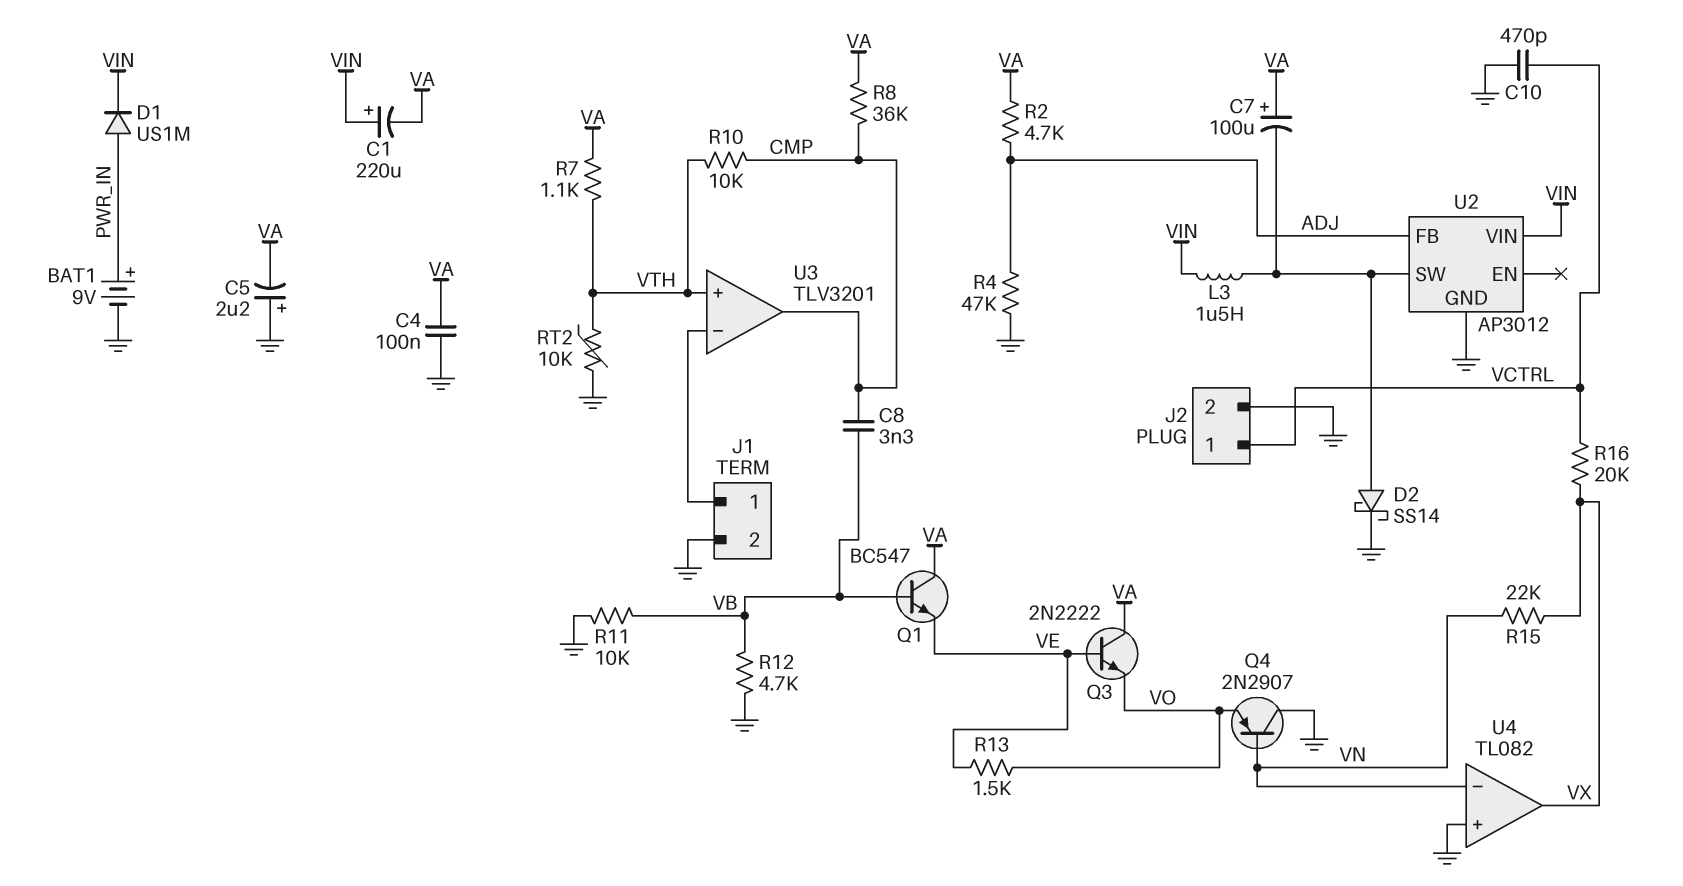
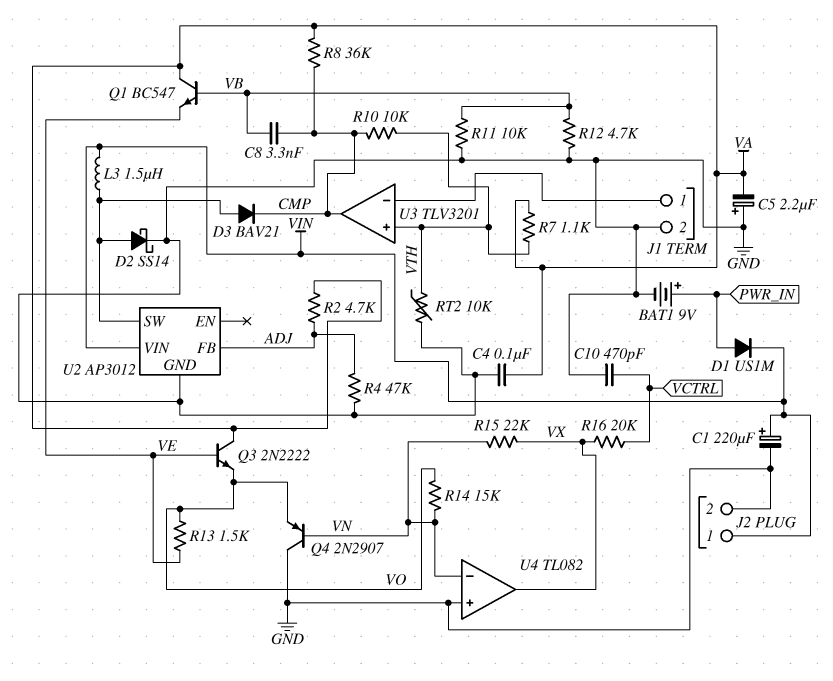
C1: 220uF (plus VIN, minus VA) -> 220uF (plus VIN, minus GND)
C7: 100uF (plus VA, minus U2/SW) -> none
D3: none -> diode BAV21 (A U2/SW, K CMP)
J2 pin 1: VCTRL -> VIN
R14: none -> 15k (VN, VO)

